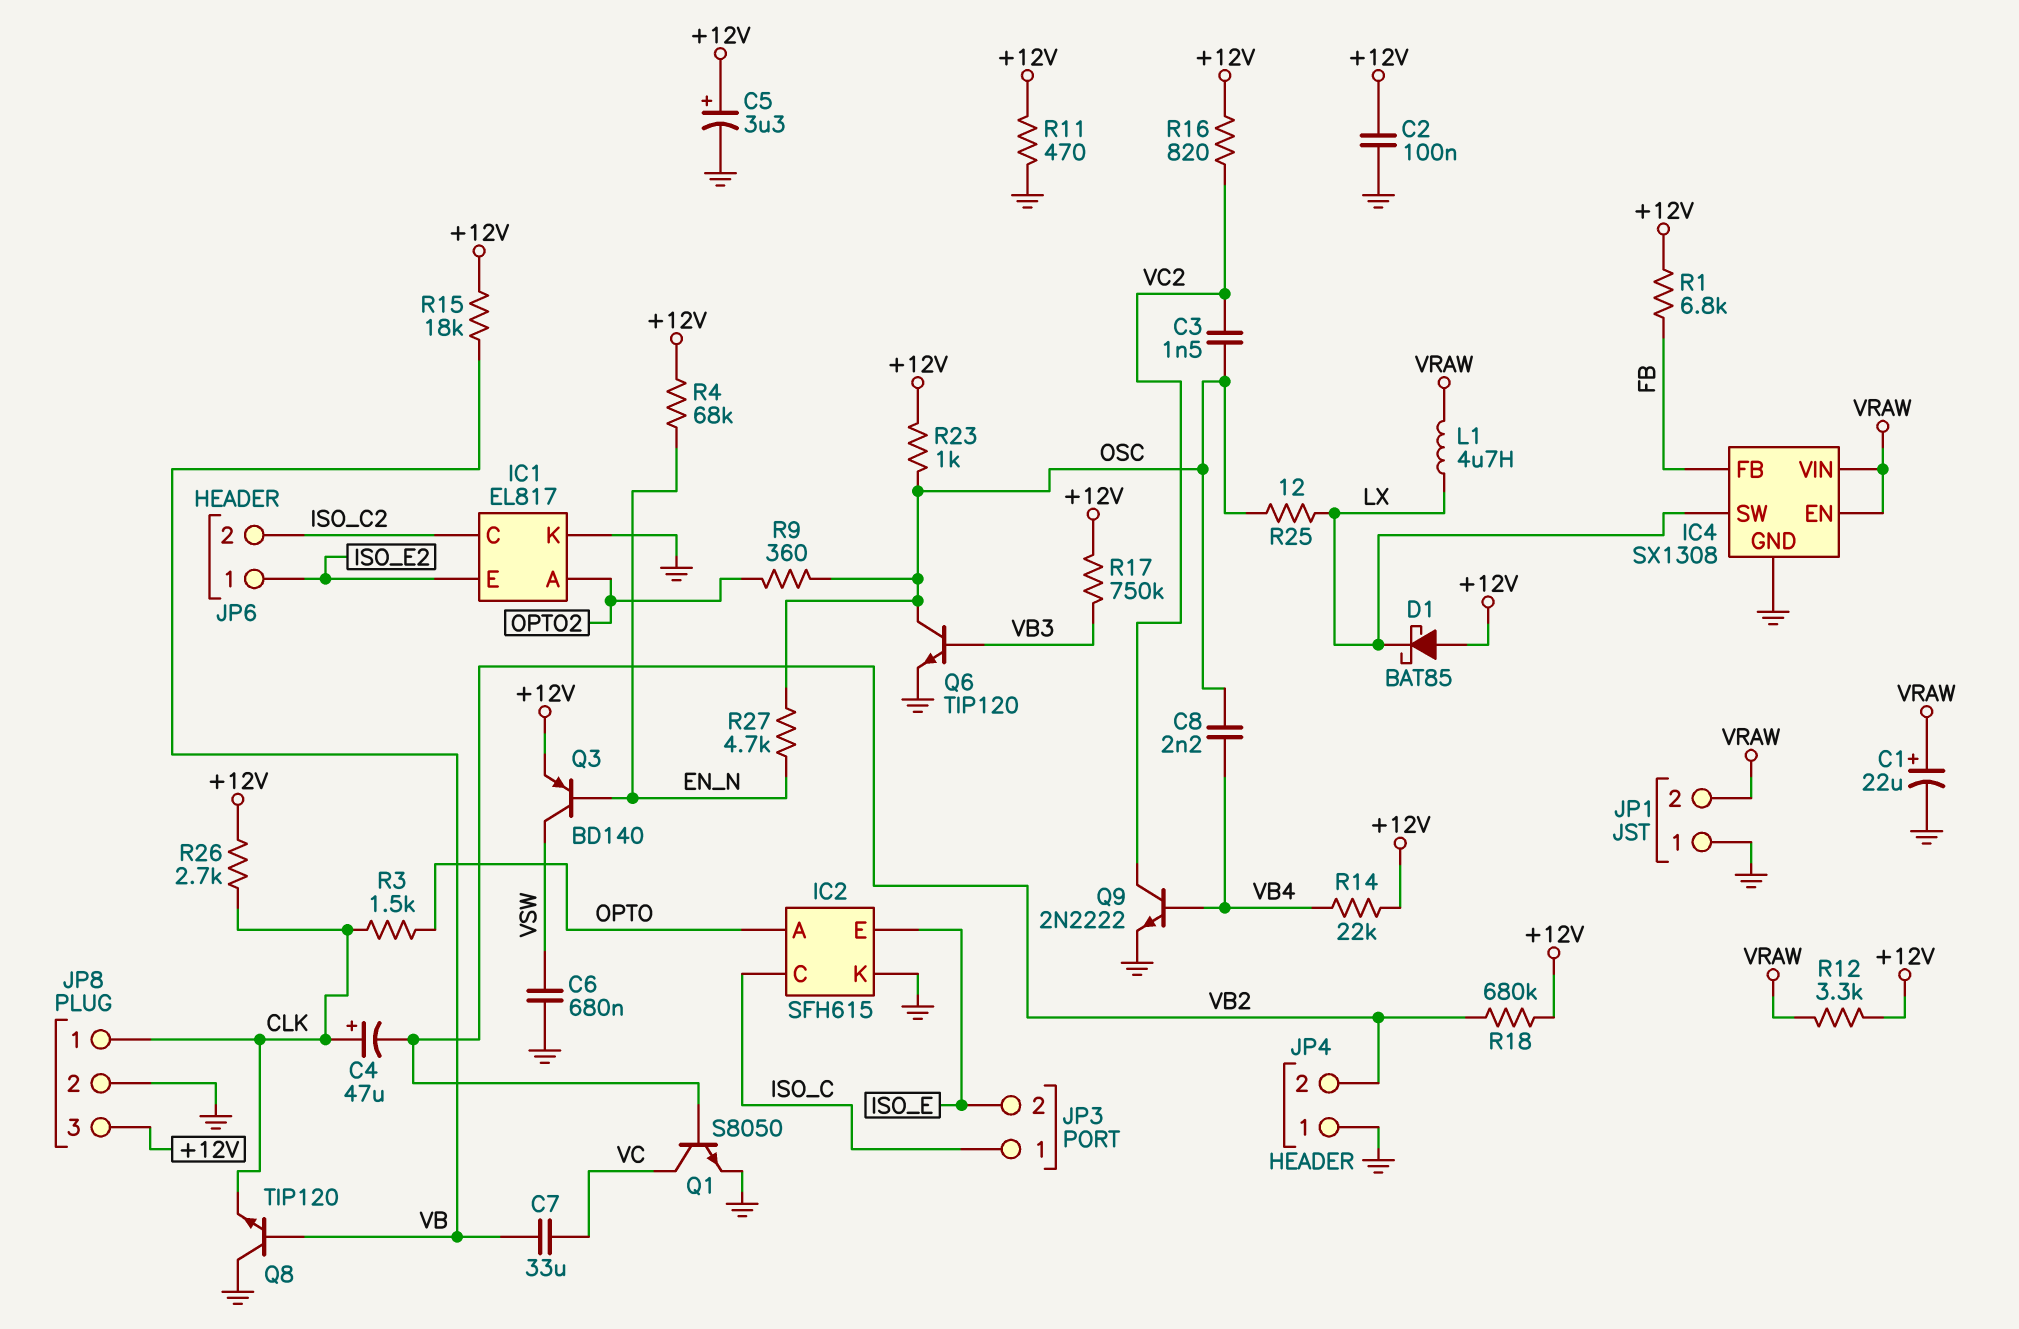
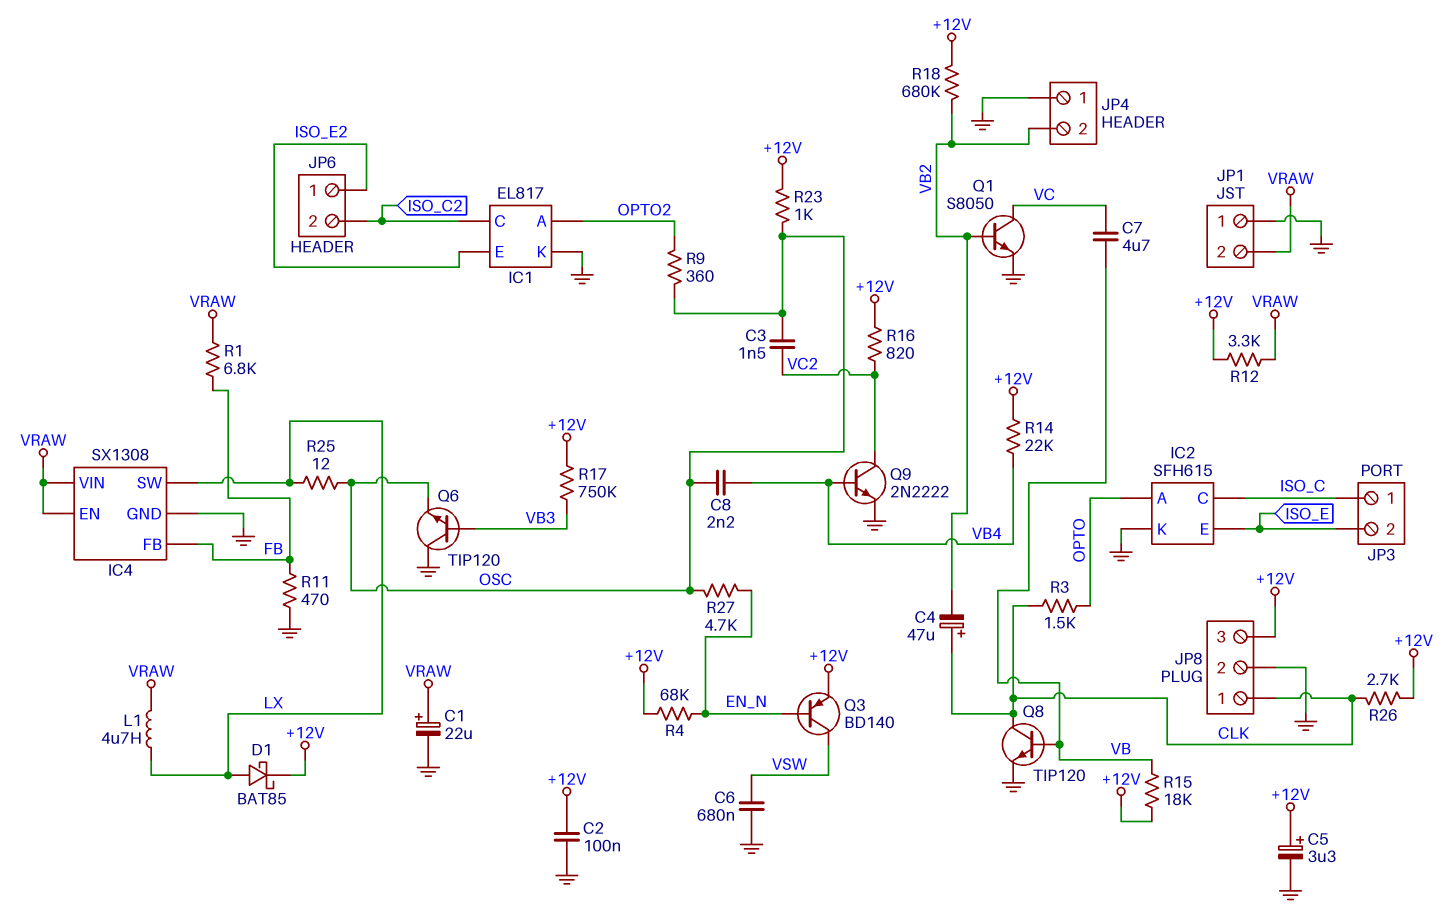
C7: 33uF (VB, VC) -> 4.7uF (VB, VC)
D1: schottky BAT85 (A +12V, K LX) -> schottky BAT85 (A LX, K +12V)
Q6: NPN TIP120 (B VB3, C OSC, E GND) -> NPN TIP120 (B VB3, C GND, E OSC)
Q8: NPN TIP120 (B VB, C GND, E CLK) -> NPN TIP120 (B VB, C CLK, E GND)
R1: 6.8k (+12V, FB) -> 6.8k (FB, VRAW)
R11: 470 (+12V, GND) -> 470 (FB, GND)

